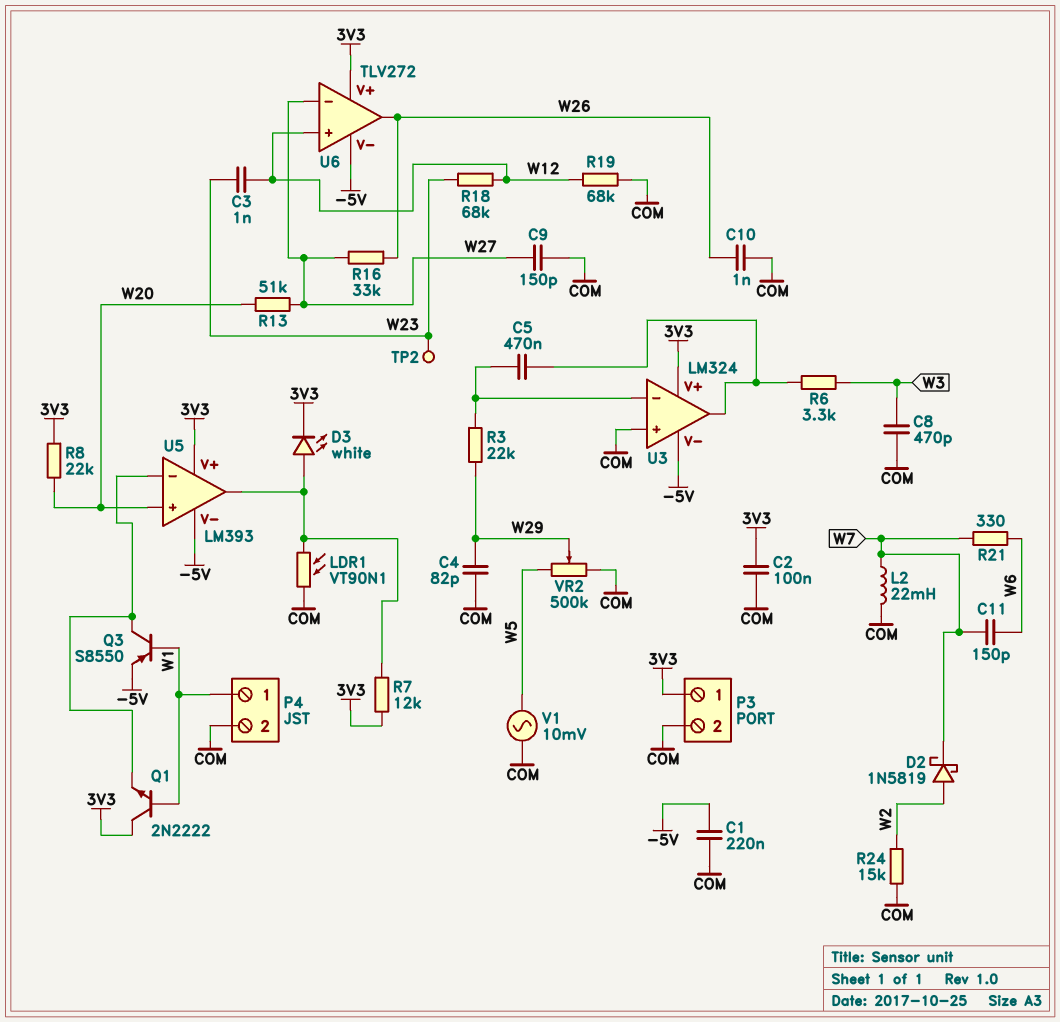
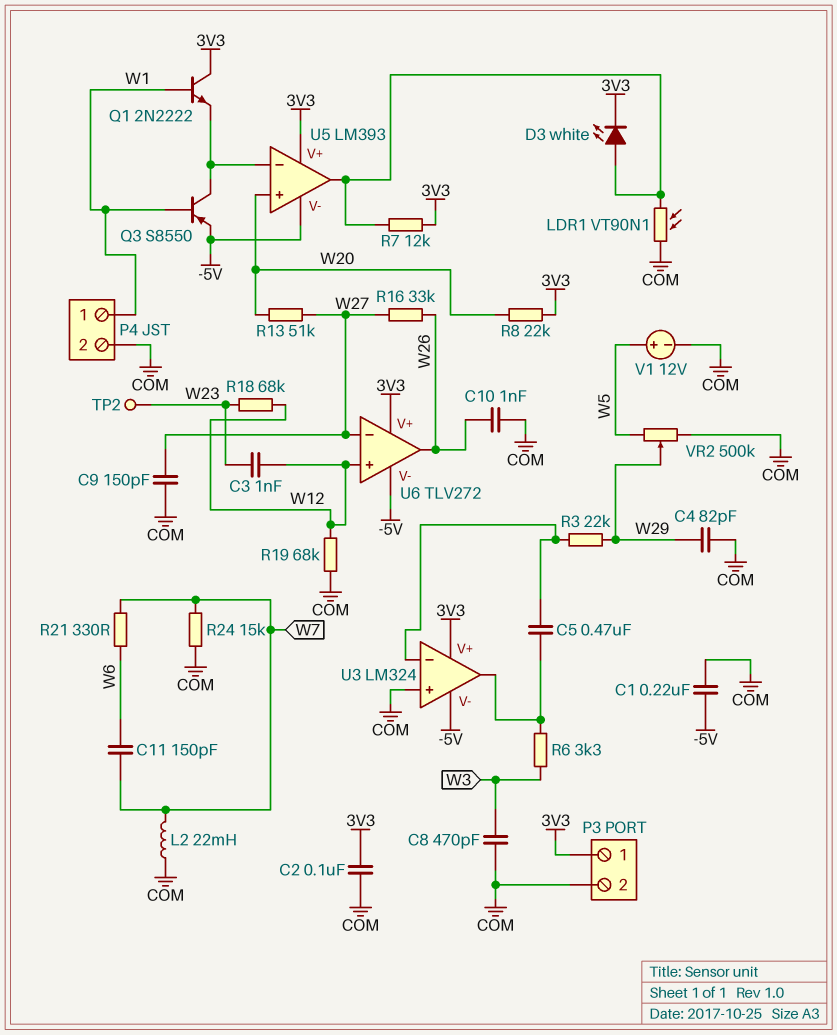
D2: schottky 1N5819 (A W2, K W7) -> none
R24: 15k (COM, W2) -> 15k (COM, W7)
V1: AC 10mV (COM, W5) -> 12V (plus W5, minus COM)

